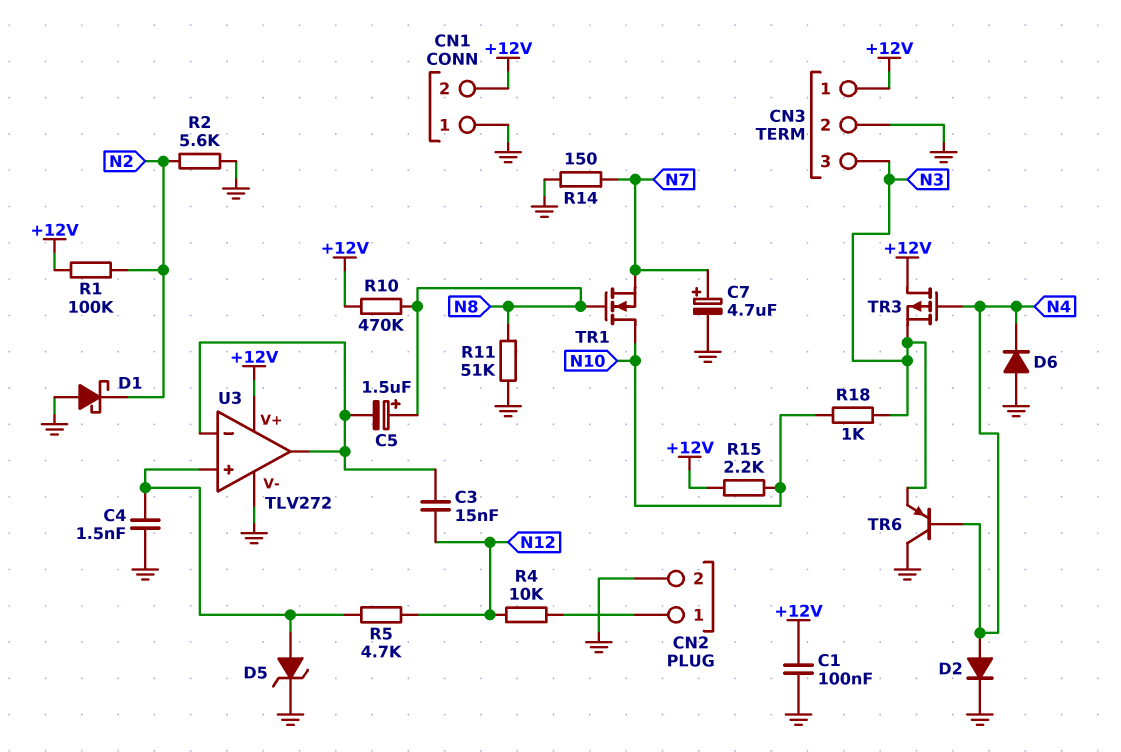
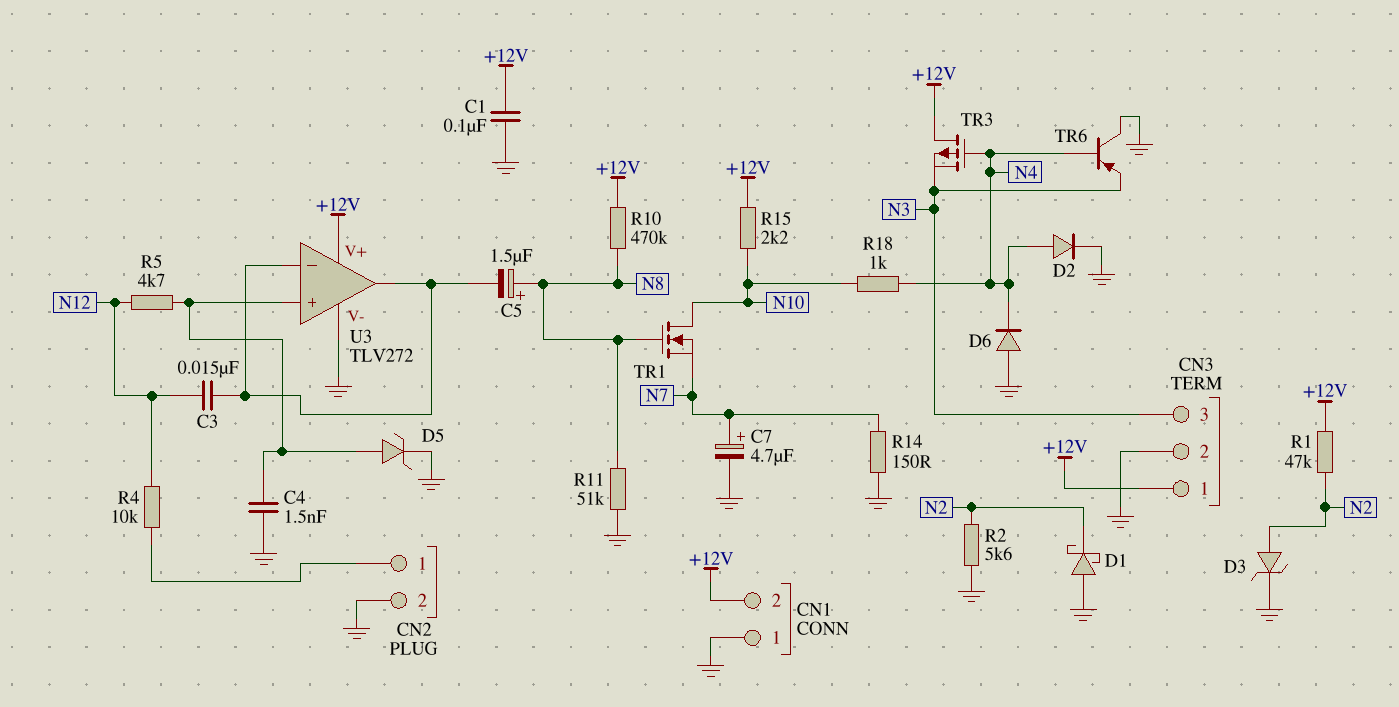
D3: none -> zener (A N2, K GND)
R1: 100k (+12V, N2) -> 47k (+12V, N2)
R18: 1k (N3, N10) -> 1k (N4, N10)

